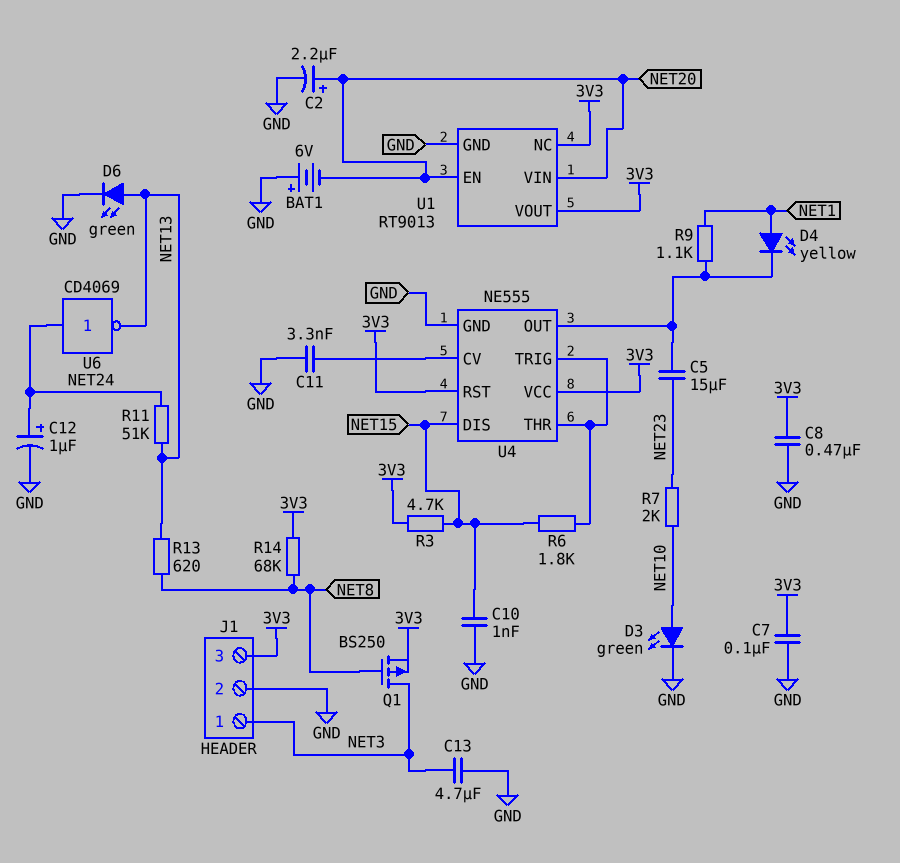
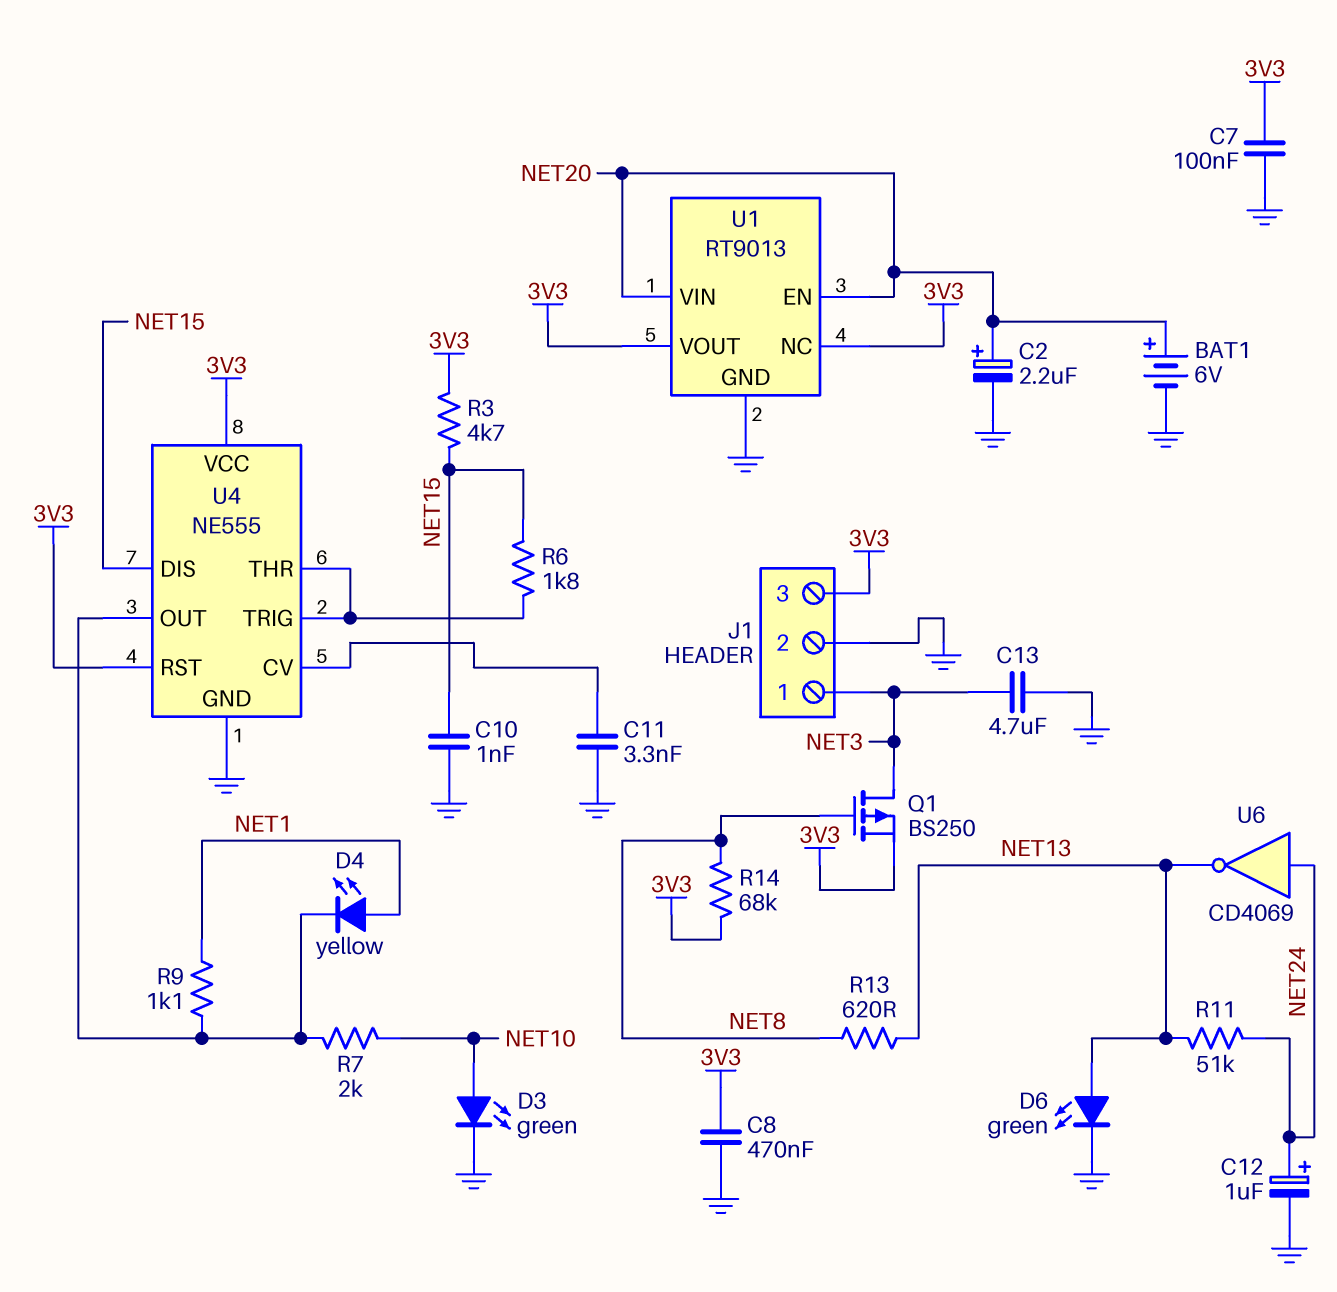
BAT1: 6V (plus GND, minus NET20) -> 6V (plus NET20, minus GND)
C5: 15uF (NET23, U4/OUT) -> none
R7: 2k (NET10, NET23) -> 2k (NET10, U4/OUT)

